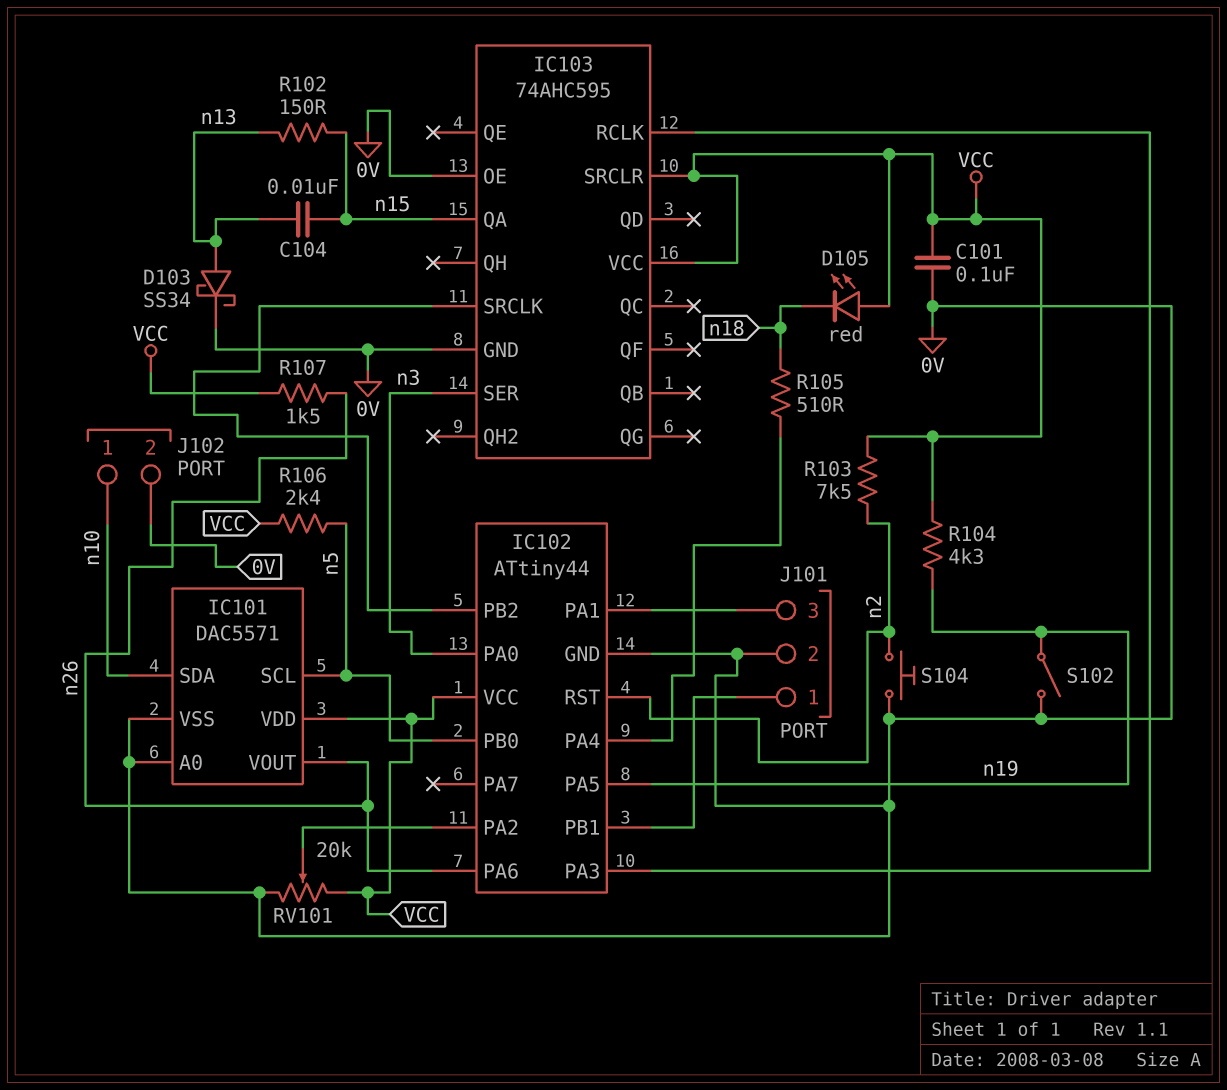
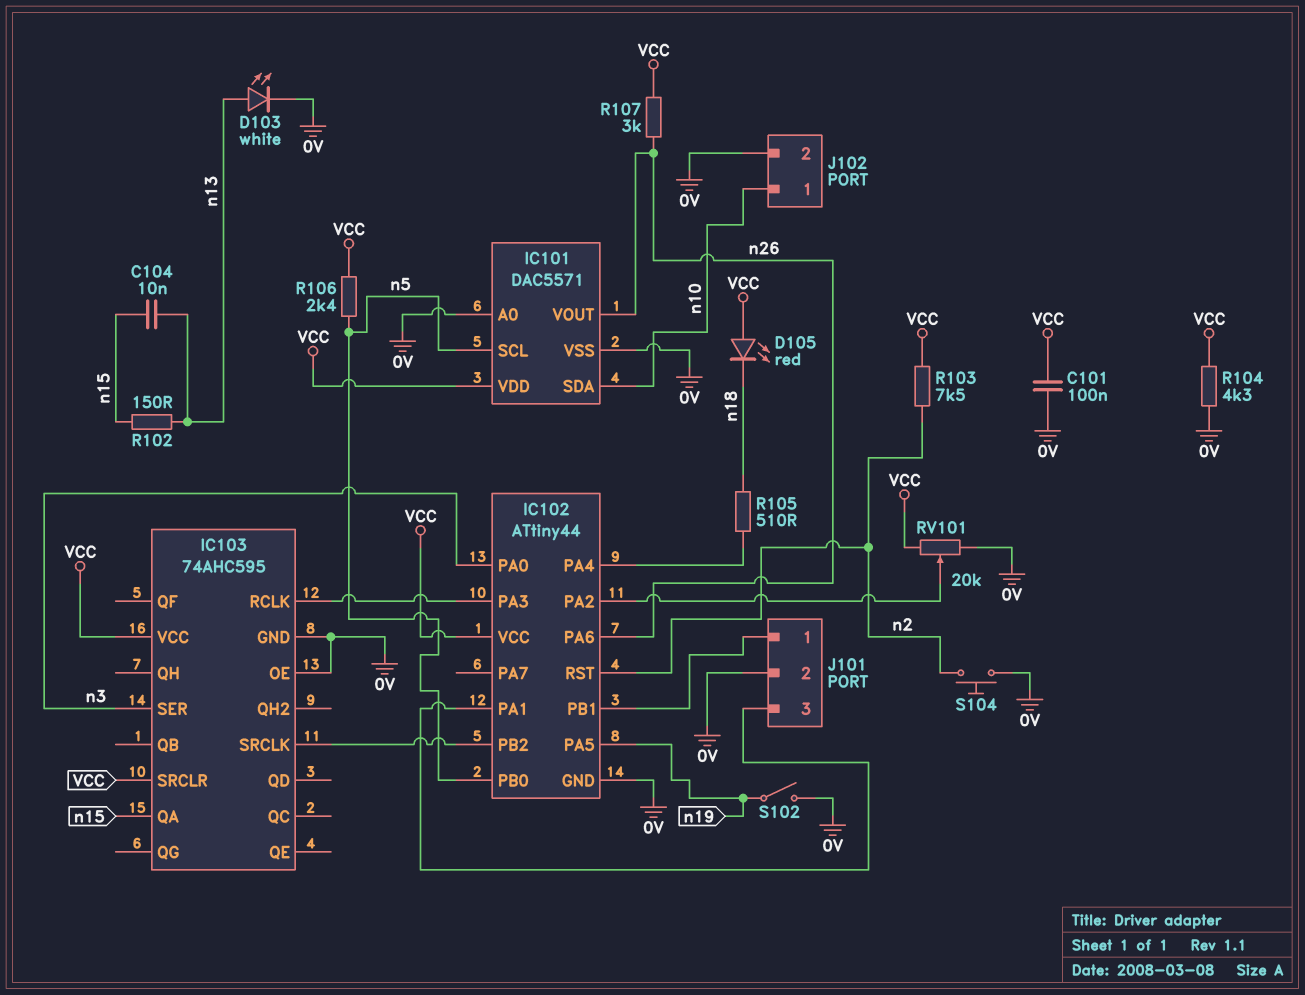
D103: schottky SS34 (A n13, K 0V) -> LED white (A n13, K 0V)
R104: 4.3k (VCC, n19) -> 4.3k (0V, VCC)
R107: 1.5k (VCC, n26) -> 3k (VCC, n26)

